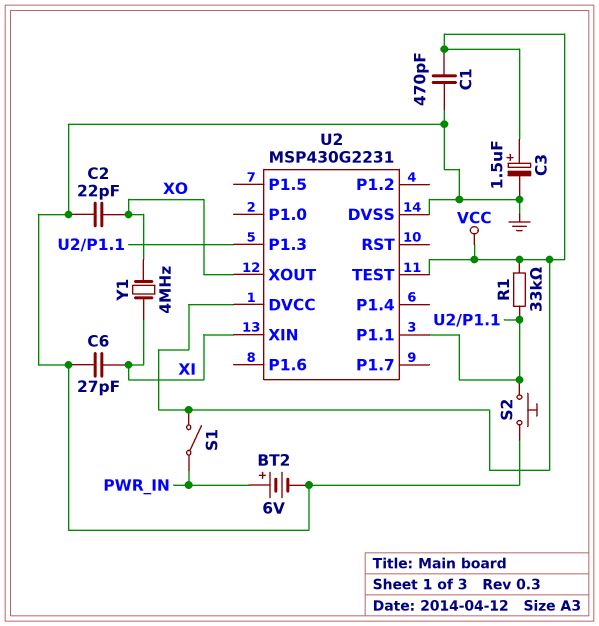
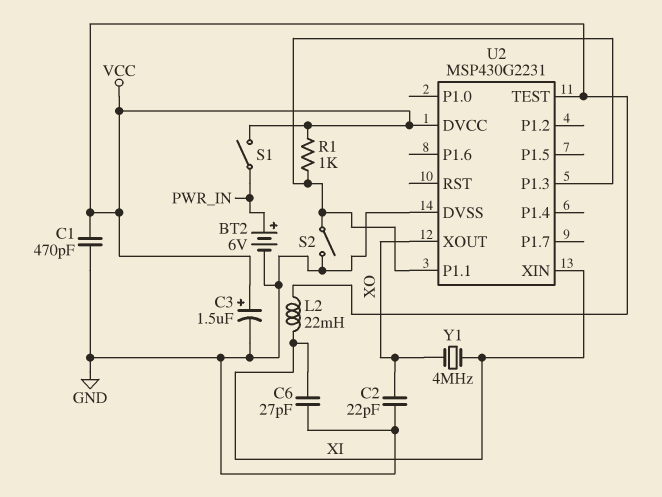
L2: none -> 22mH (VCC, XI)
R1: 33k (U2/P1.1, VCC) -> 1k (U2/P1.1, VCC)
S2: button (GND, U2/P1.1) -> switch (GND, U2/P1.1)

